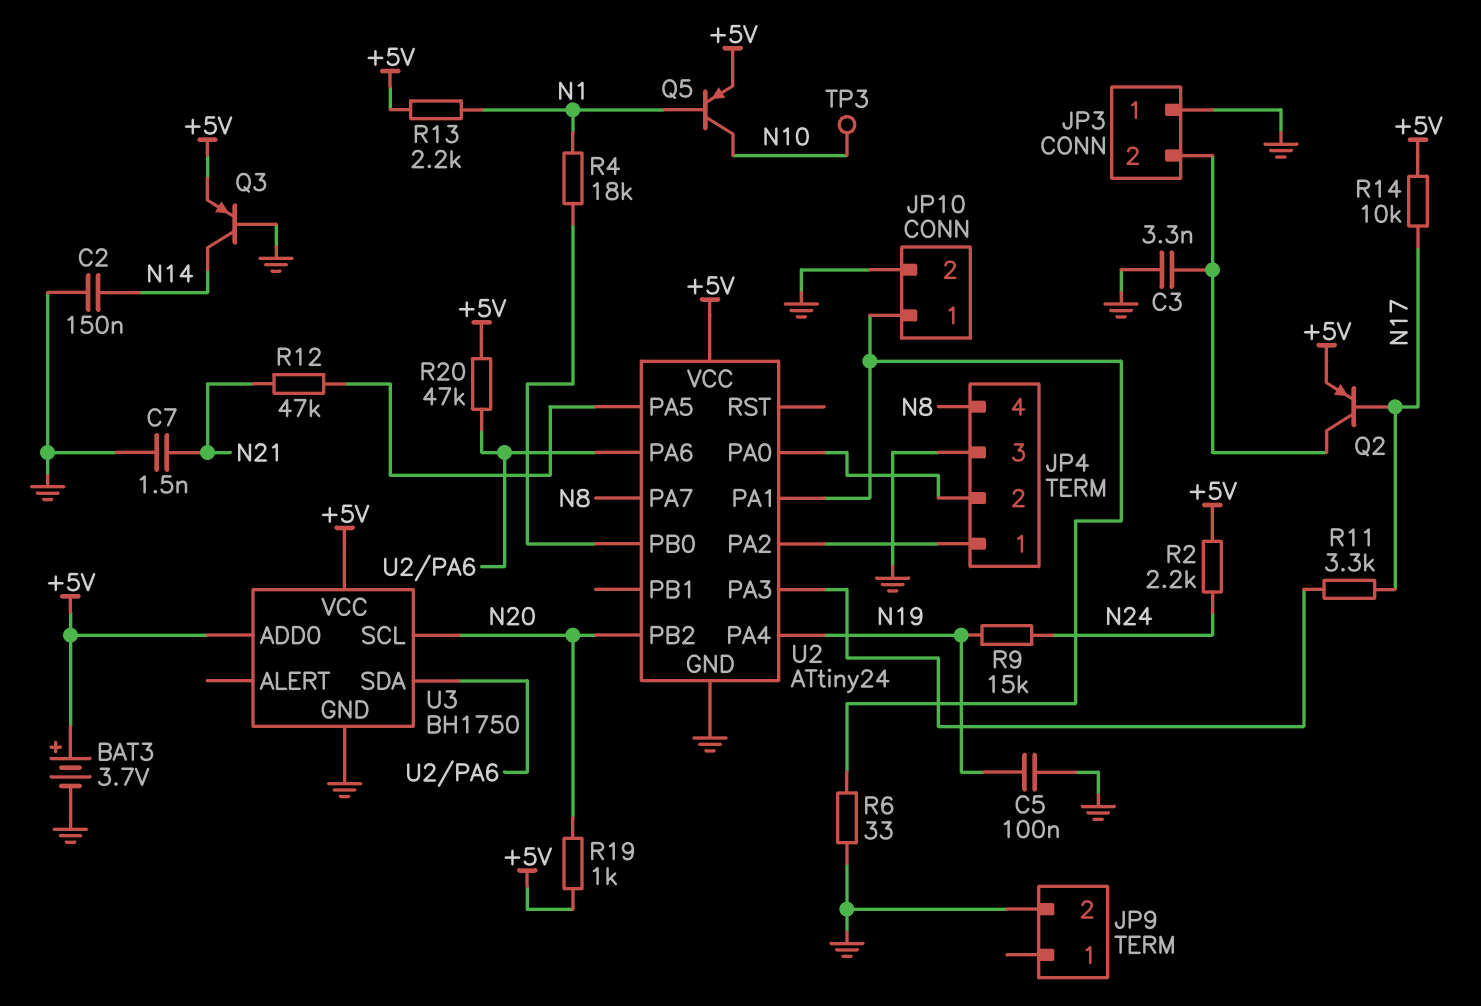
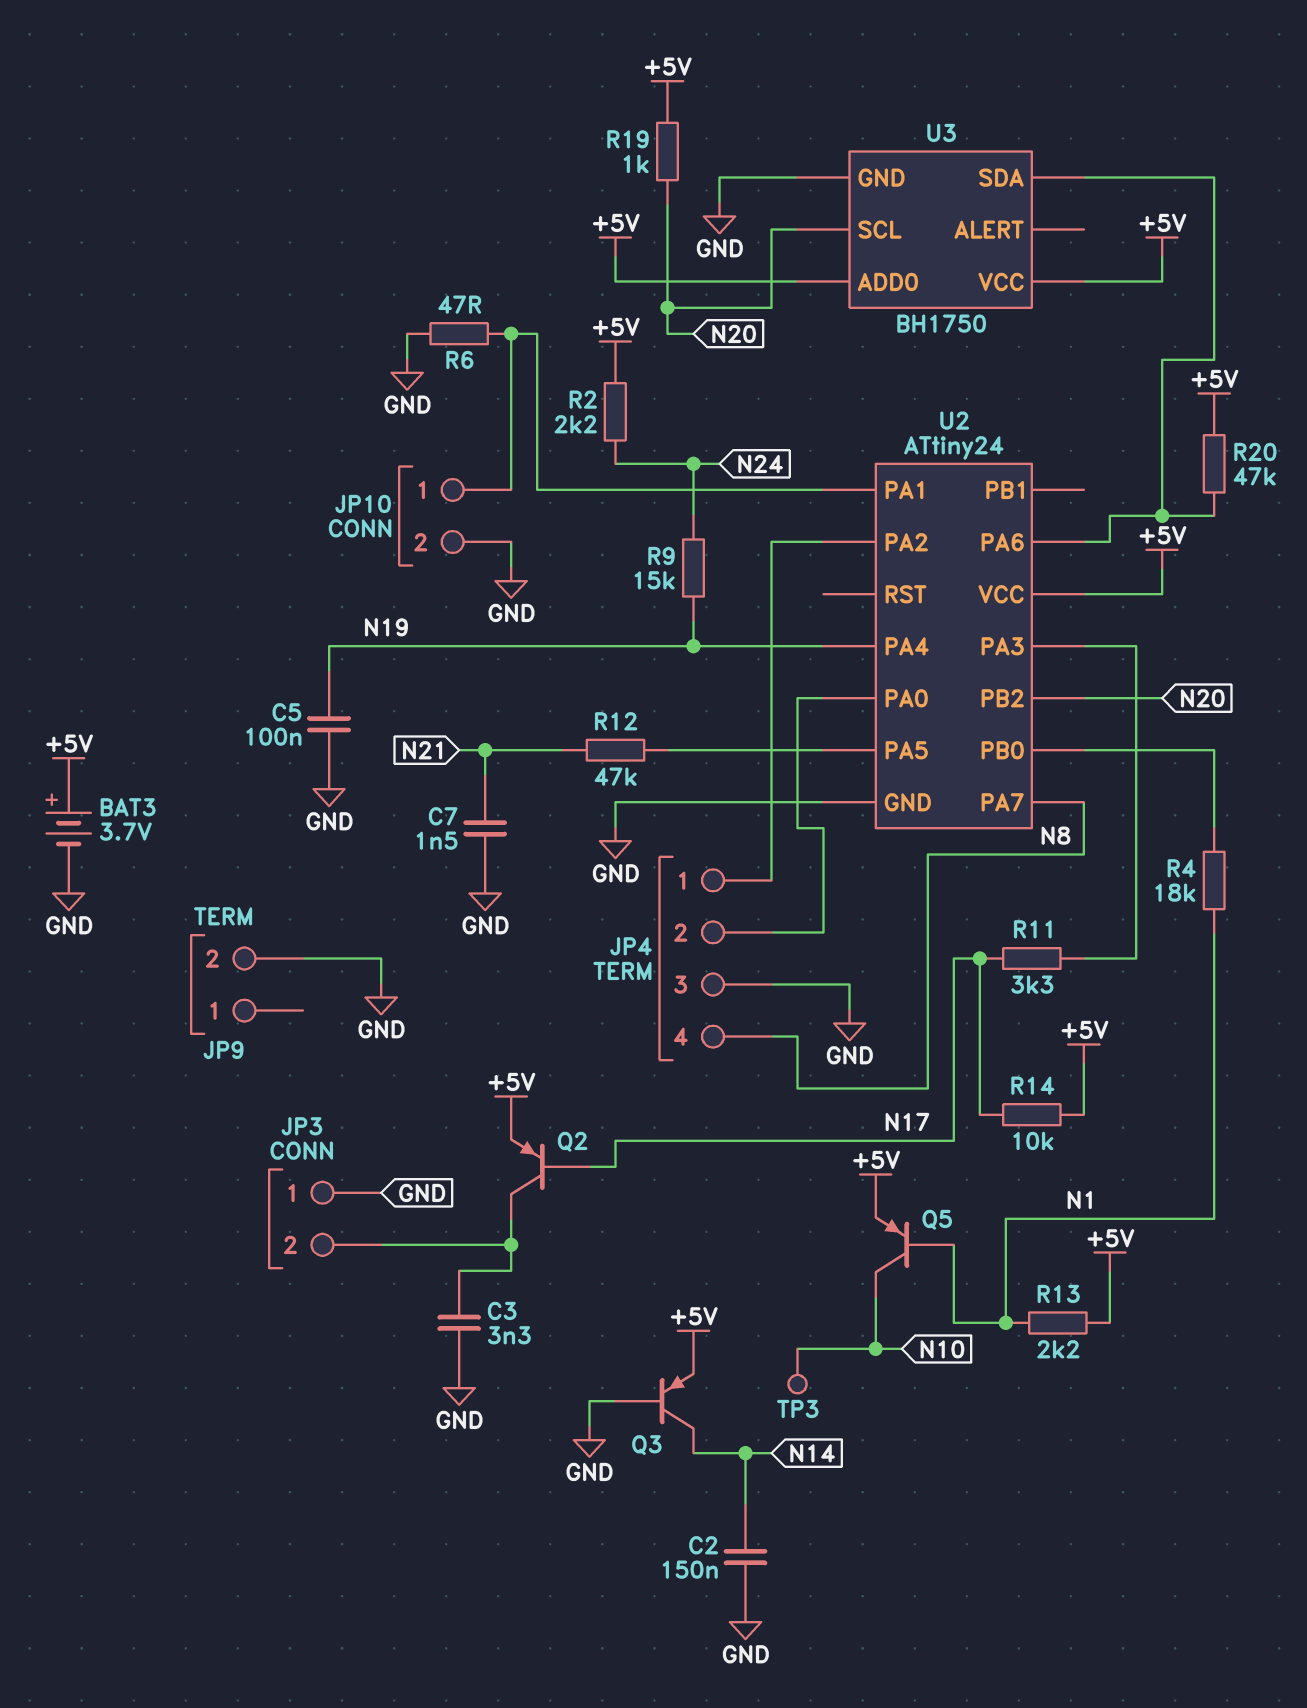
R6: 33 (GND, JP10/1) -> 47 (GND, JP10/1)

